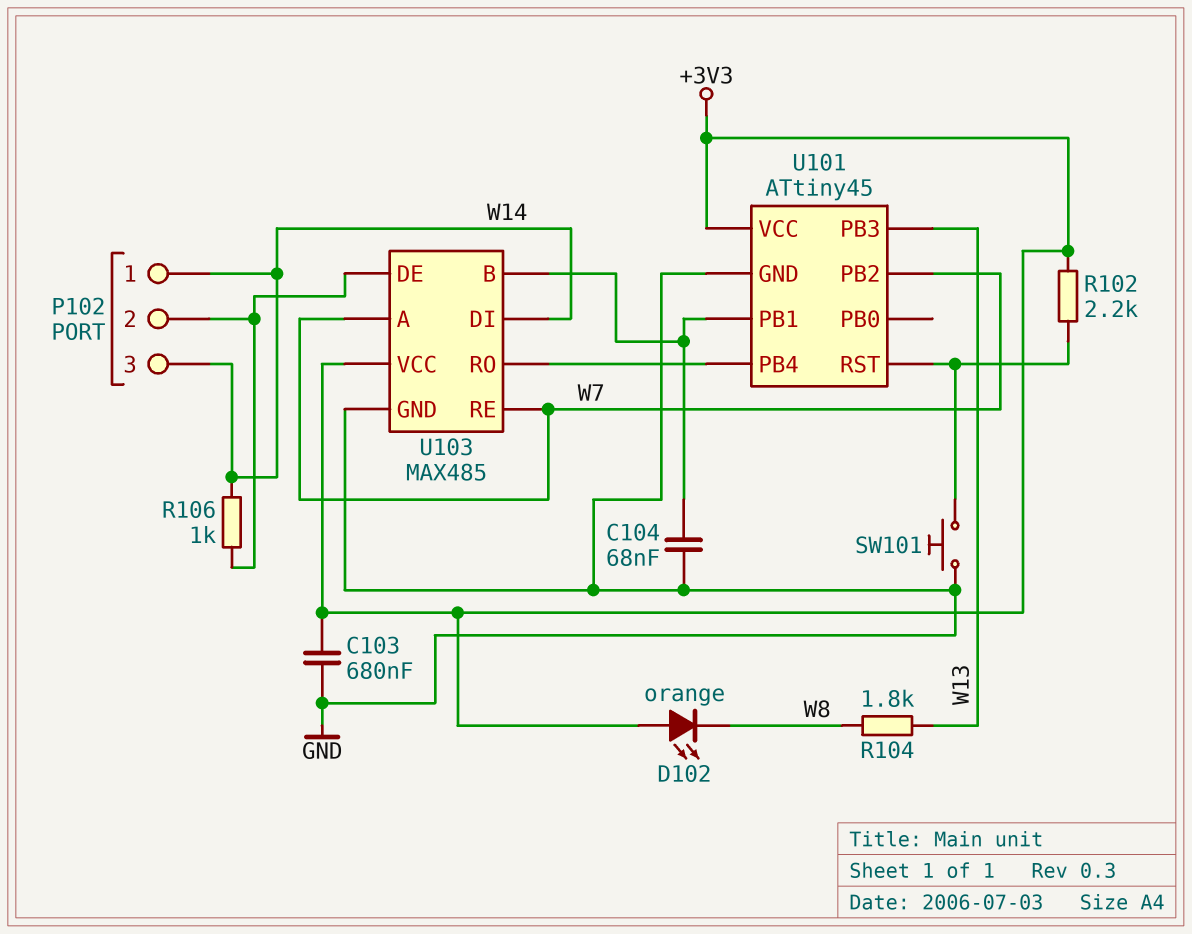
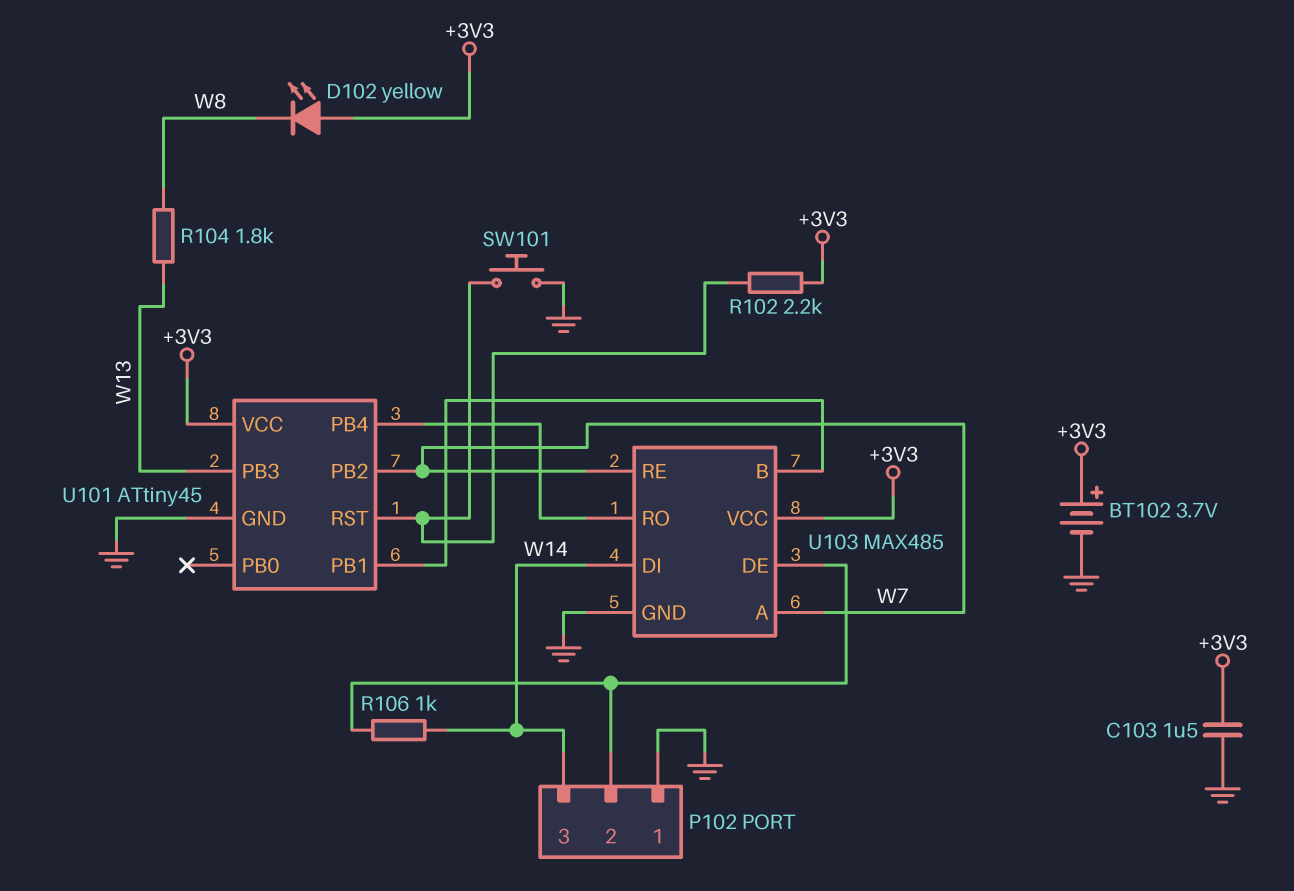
BT102: none -> 3.7V (plus +3V3, minus GND)
C103: 680nF (+3V3, GND) -> 1.5uF (+3V3, GND)
C104: 68nF (GND, U101/PB1) -> none
D102: LED orange (A +3V3, K W8) -> LED yellow (A +3V3, K W8)
P102 pin 1: W14 -> GND

